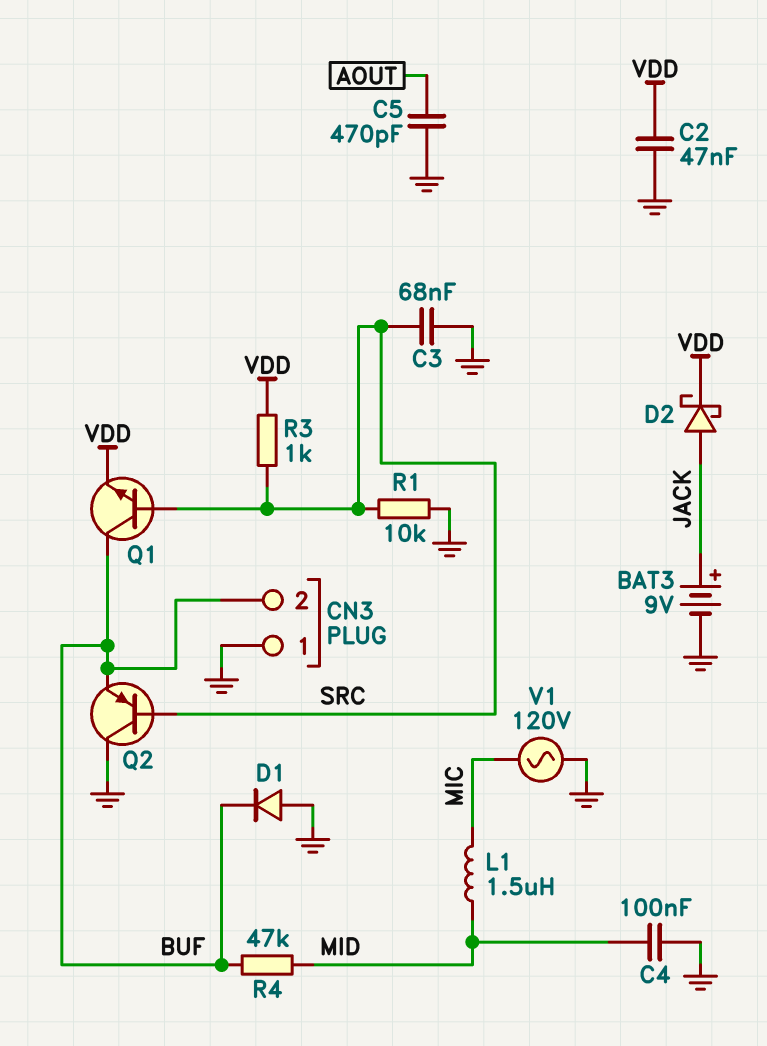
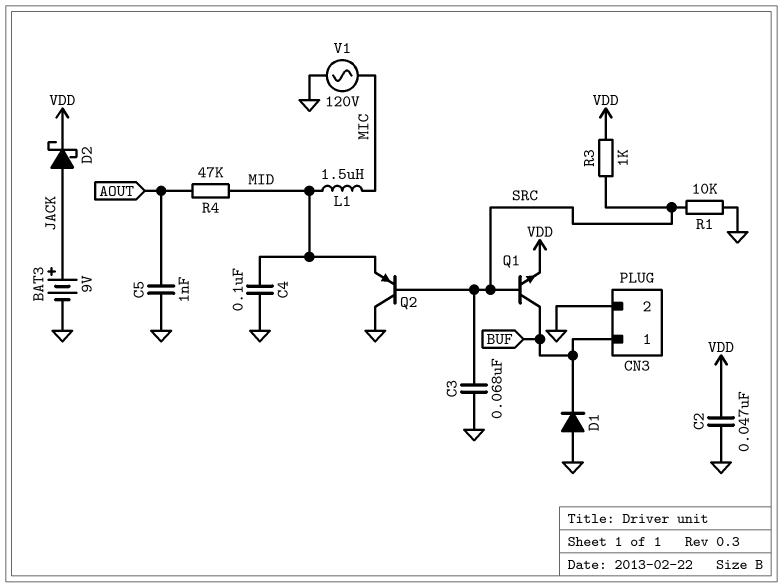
C5: 470pF (AOUT, GND) -> 1nF (AOUT, GND)
CN3 pin 1: GND -> BUF
CN3 pin 2: BUF -> GND
Q2: PNP (B SRC, C GND, E BUF) -> PNP (B SRC, C GND, E MID)
R4: 47k (BUF, MID) -> 47k (AOUT, MID)

